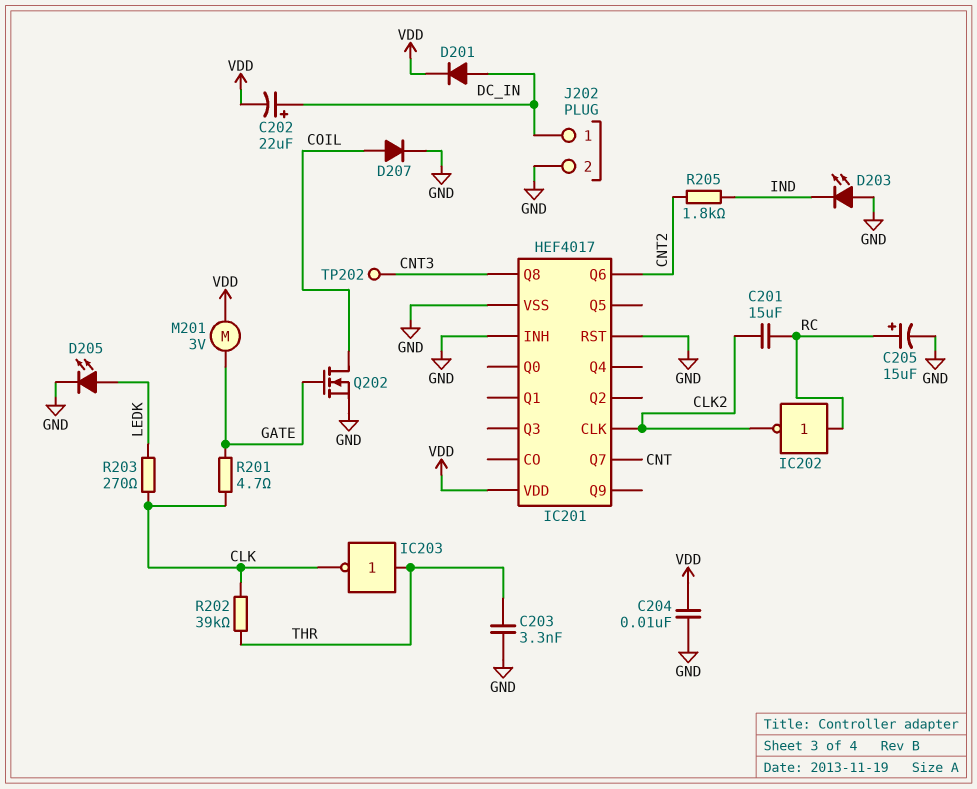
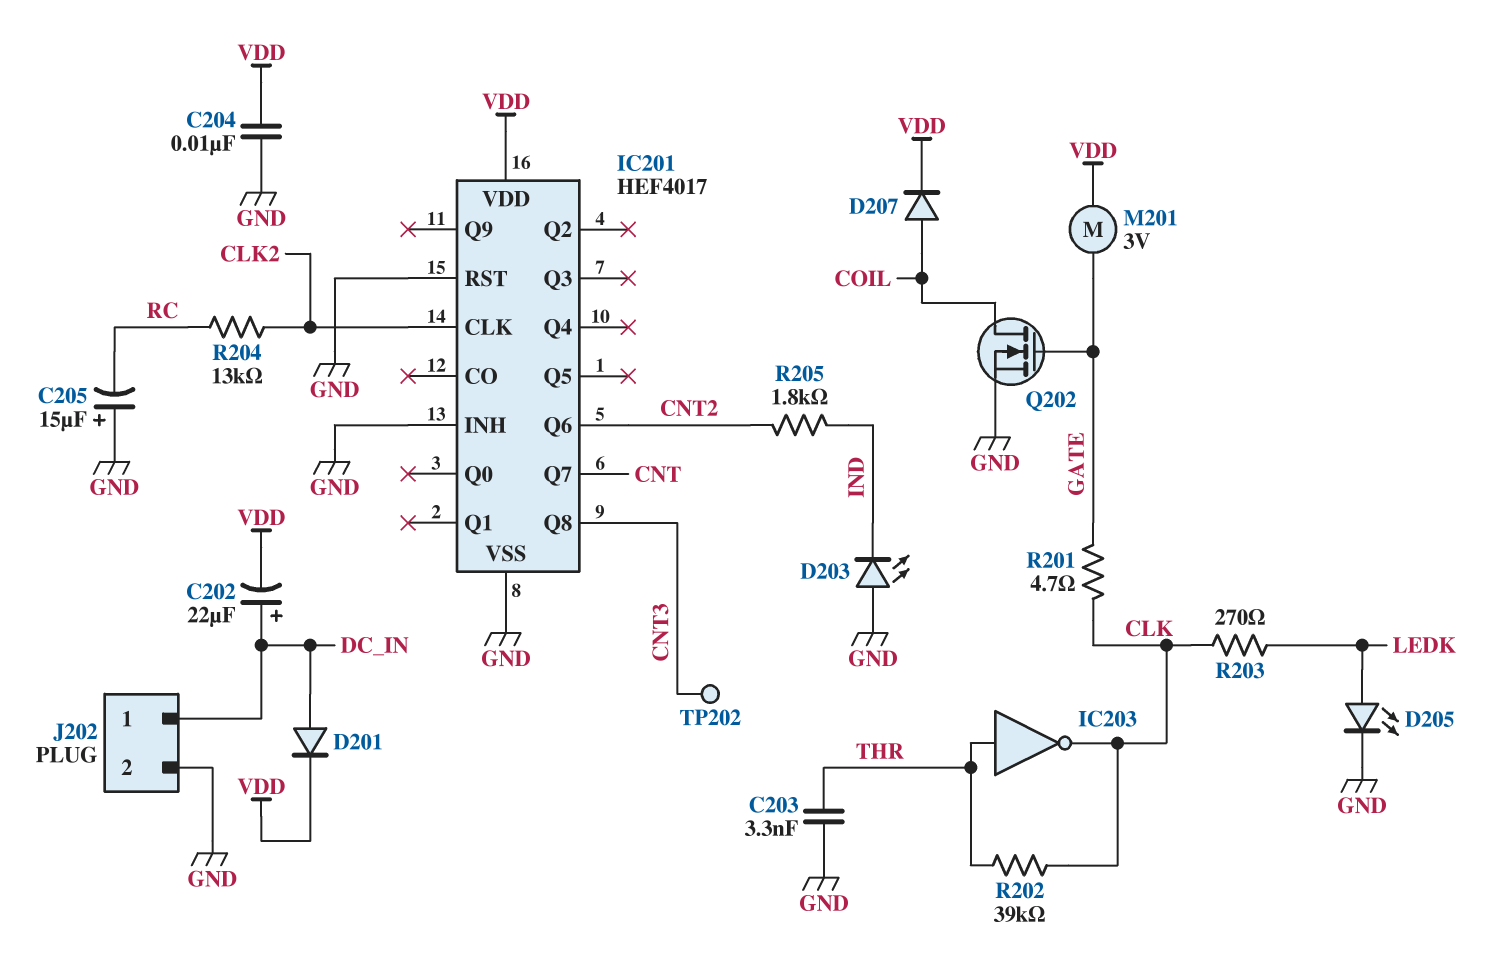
C201: 15uF (CLK2, RC) -> none
C205: 15uF (plus RC, minus GND) -> 15uF (plus GND, minus RC)
D207: diode (A COIL, K GND) -> diode (A COIL, K VDD)
IC202: NOT (in RC, out CLK2) -> none
R204: none -> 13k (CLK2, RC)

